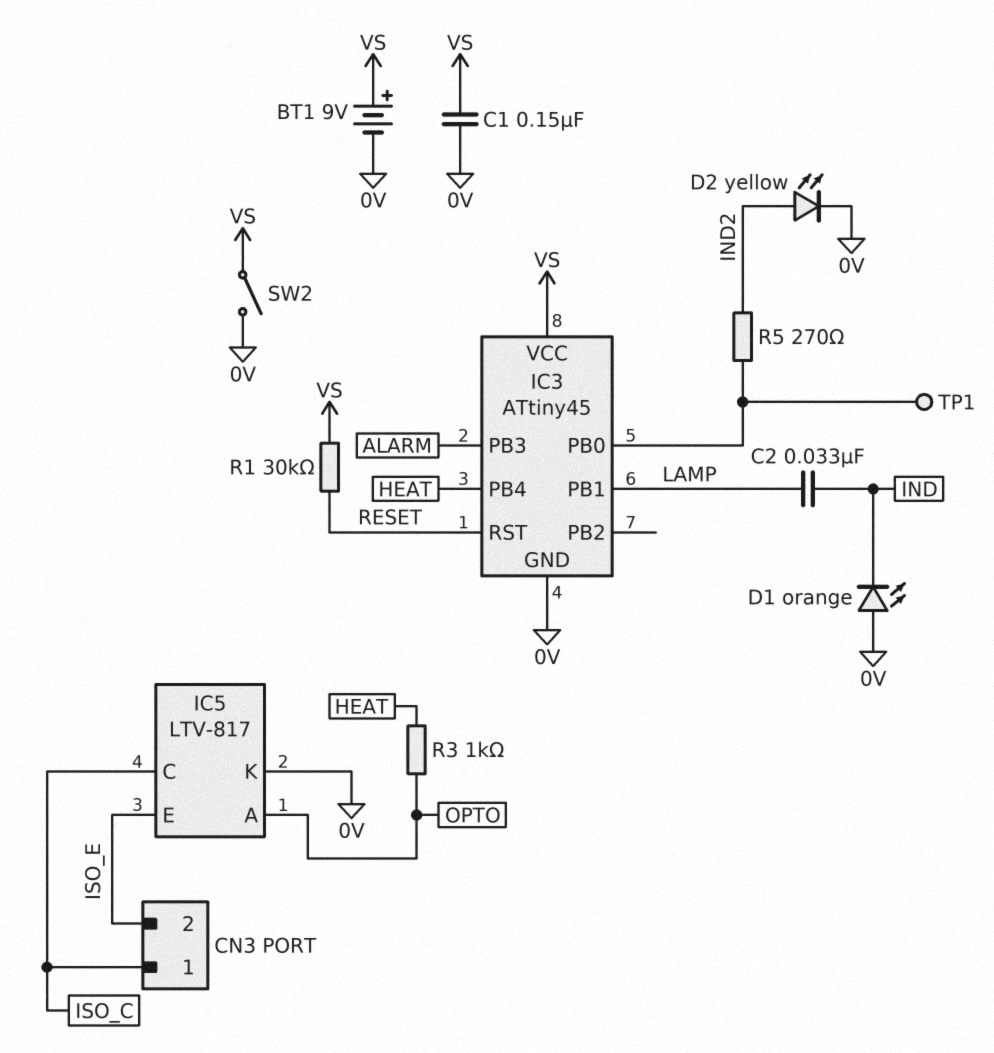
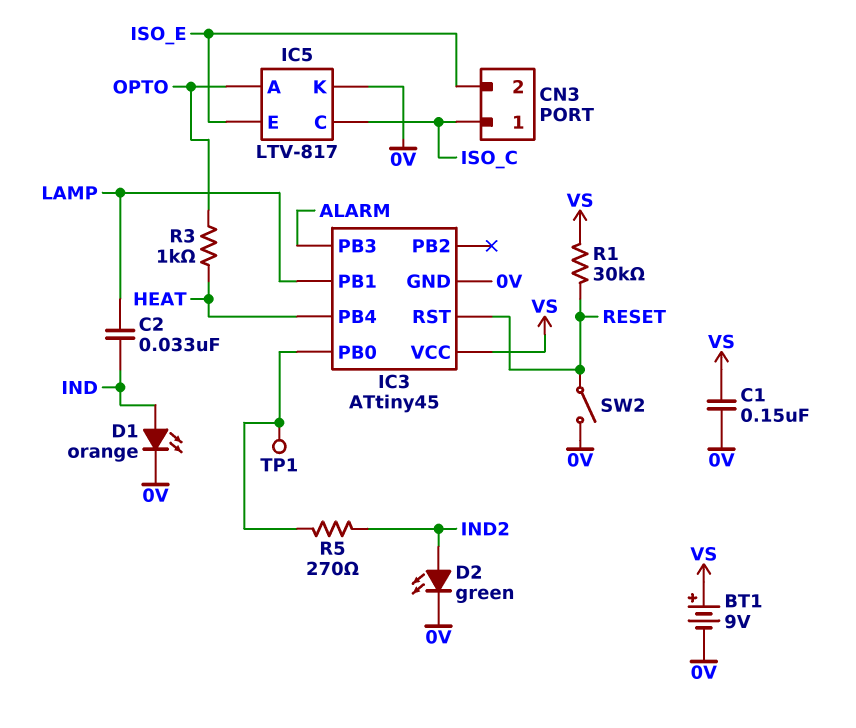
D1: LED orange (A 0V, K IND) -> LED orange (A IND, K 0V)
D2: LED yellow (A IND2, K 0V) -> LED green (A IND2, K 0V)
SW2: switch (0V, VS) -> switch (0V, RESET)

